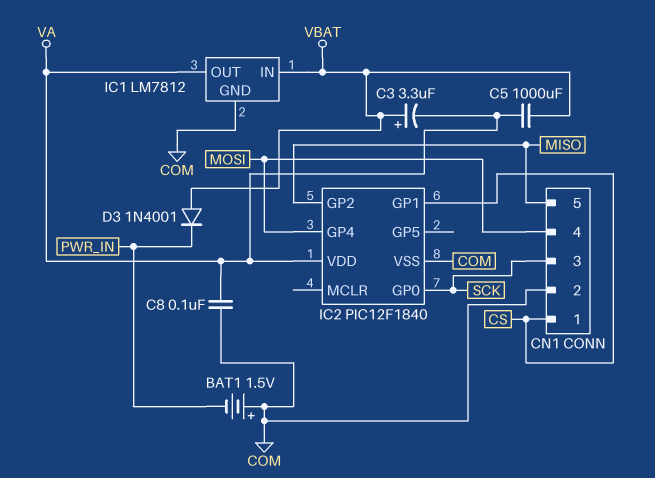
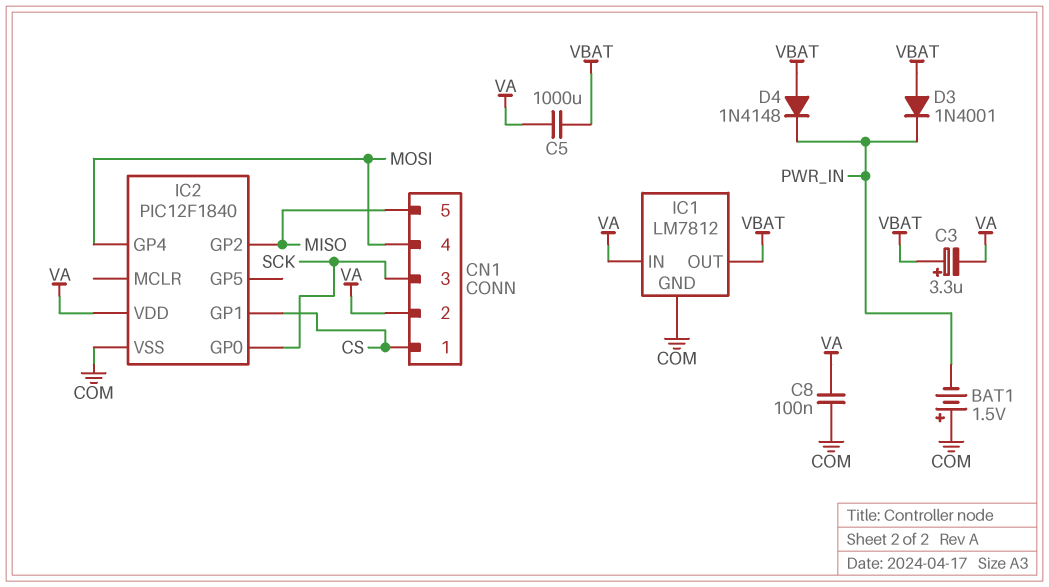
CN1 pin 2: COM -> VA
D4: none -> diode 1N4148 (A VBAT, K PWR_IN)
IC1 pin IN: VBAT -> VA
IC1 pin OUT: VA -> VBAT

